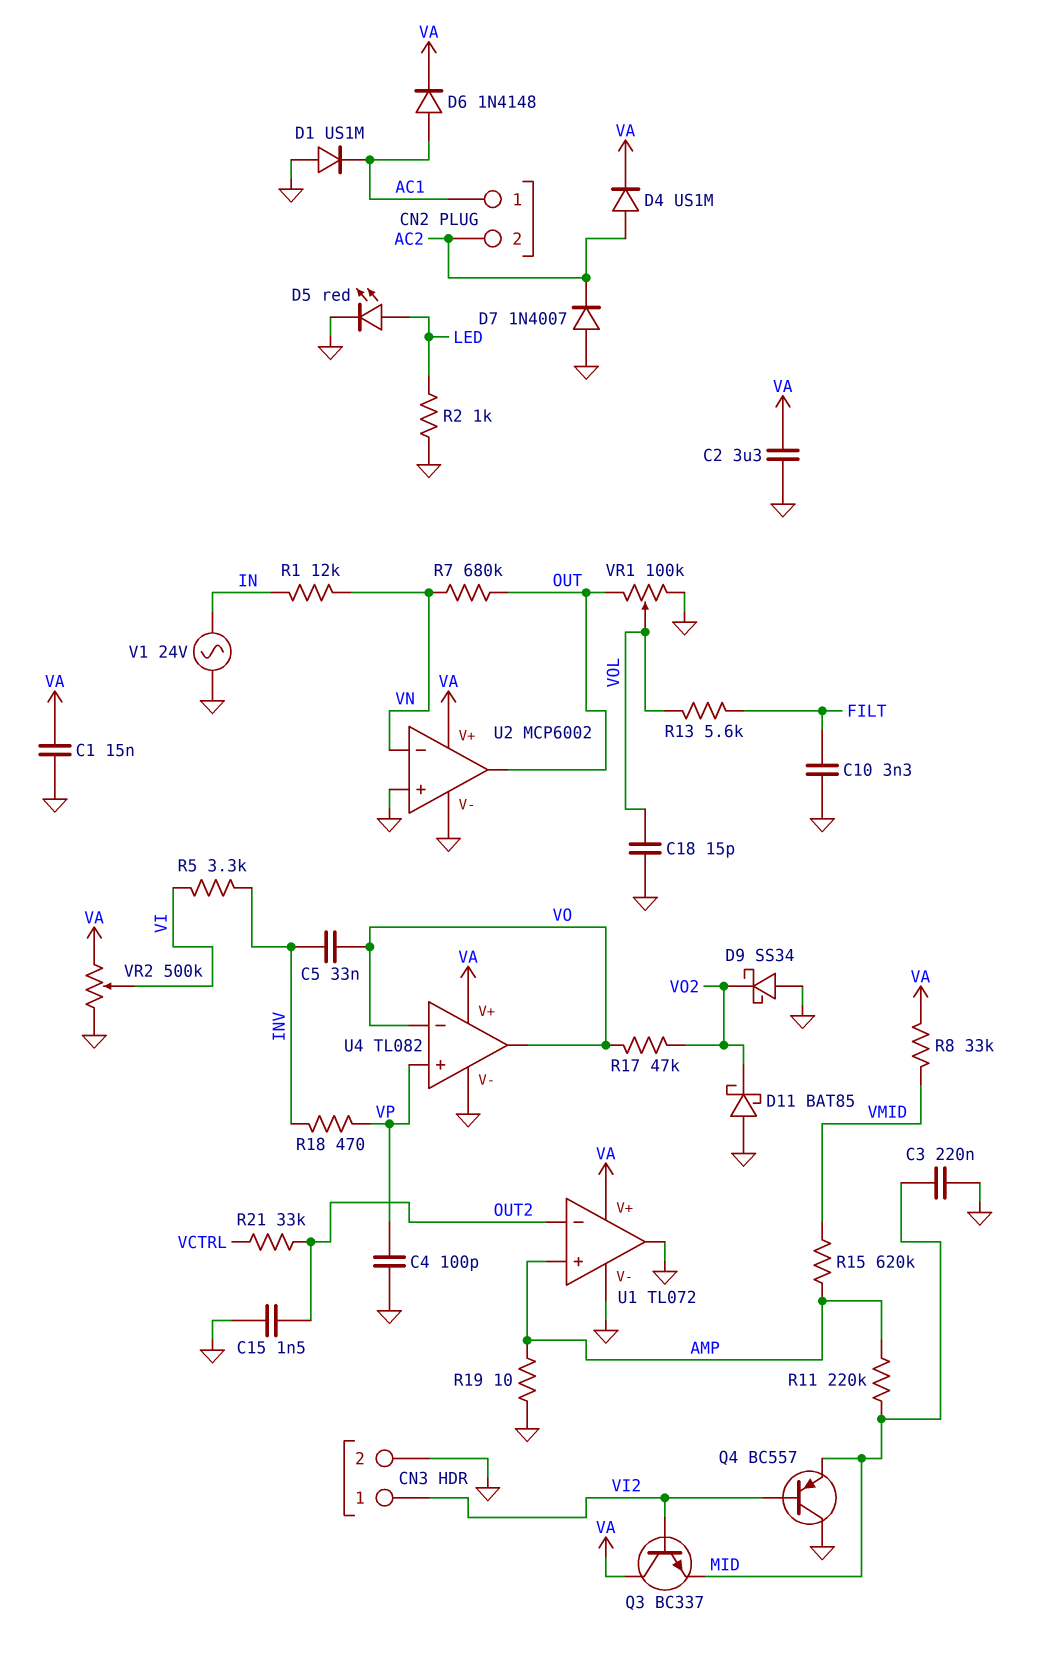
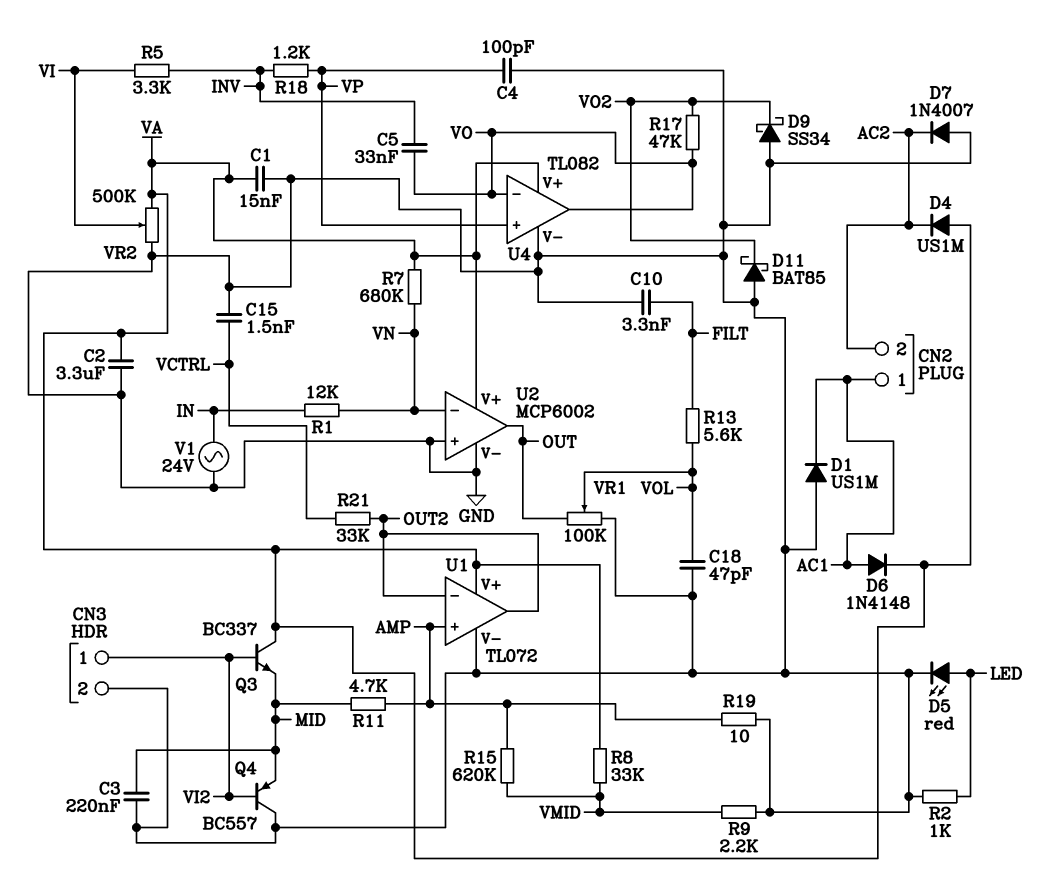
C15: 1.5nF (GND, OUT2) -> 1.5nF (GND, VCTRL)
C18: 15pF (GND, VOL) -> 47pF (GND, VOL)
D4: diode US1M (A AC2, K VA) -> diode US1M (A VA, K AC2)
R7: 680k (OUT, VN) -> 680k (VA, VN)
R9: none -> 2.2k (GND, VMID)
R11: 220k (AMP, MID) -> 4.7k (AMP, MID)
R18: 470 (INV, VP) -> 1.2k (INV, VP)
U1 pin out: GND -> OUT2

